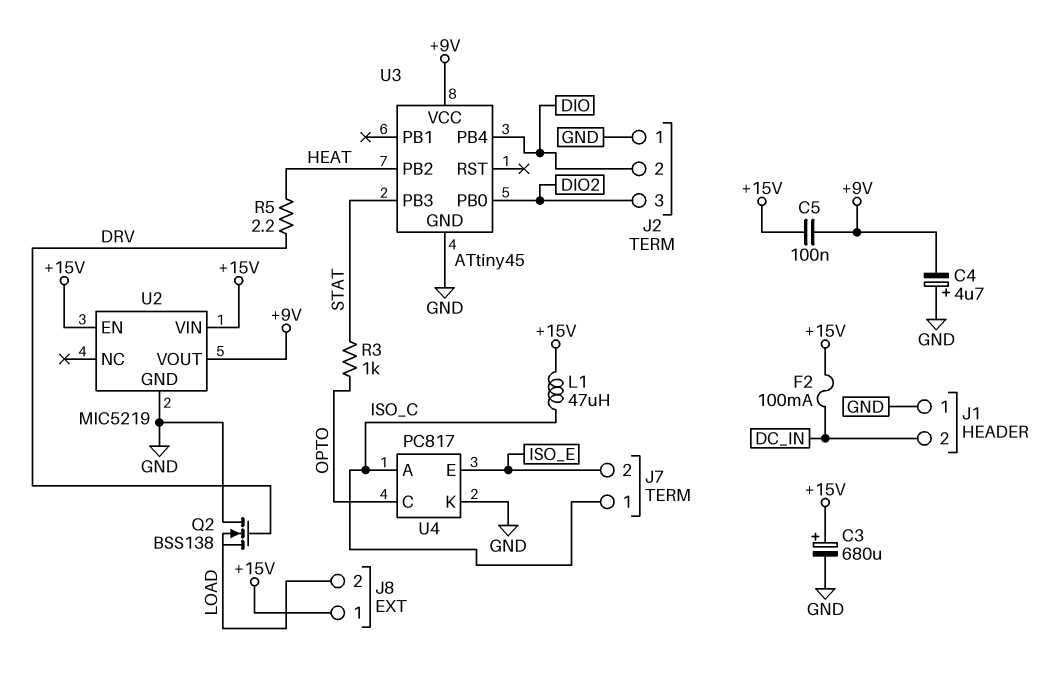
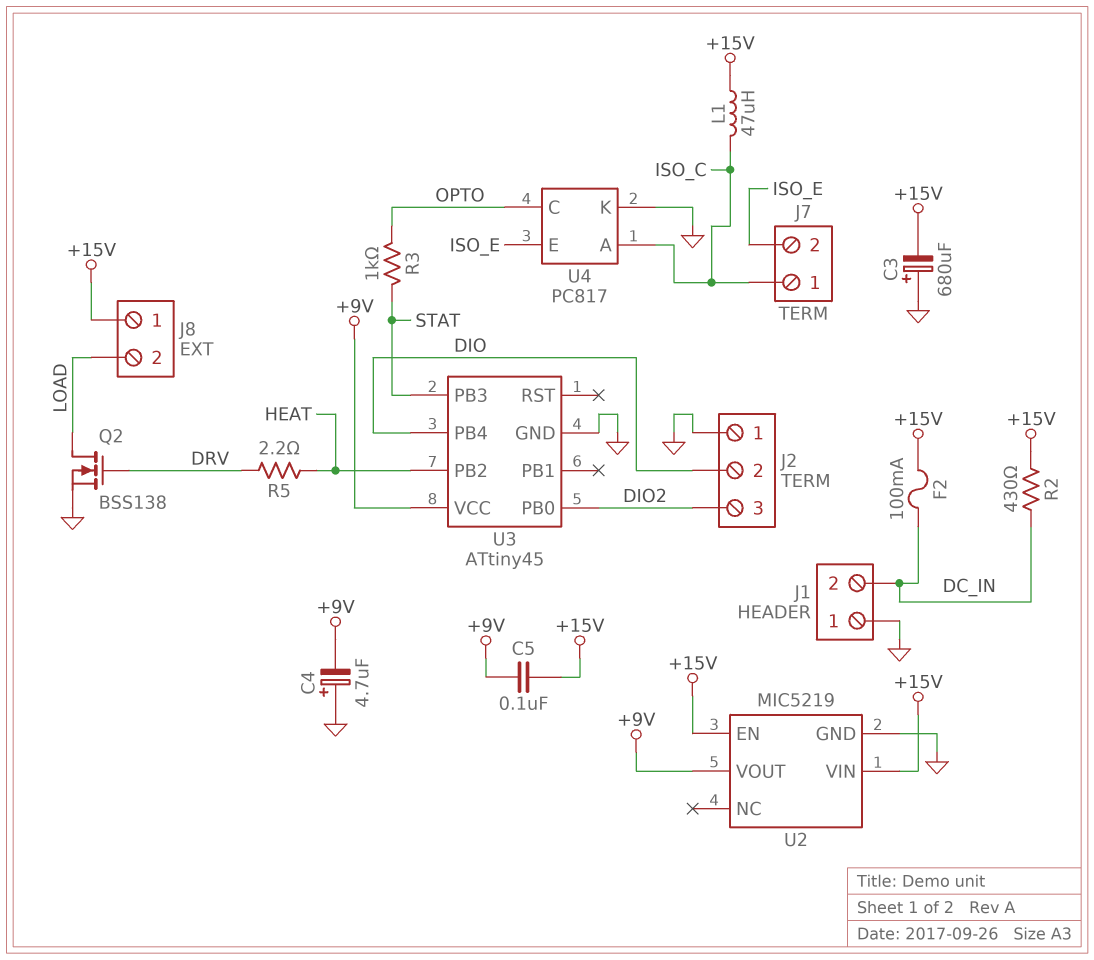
C3: 680uF (plus +15V, minus GND) -> 680uF (plus GND, minus +15V)
Q2: NMOS BSS138 (G DRV, D GND, S LOAD) -> NMOS BSS138 (G DRV, D LOAD, S GND)
R2: none -> 430 (+15V, DC_IN)

